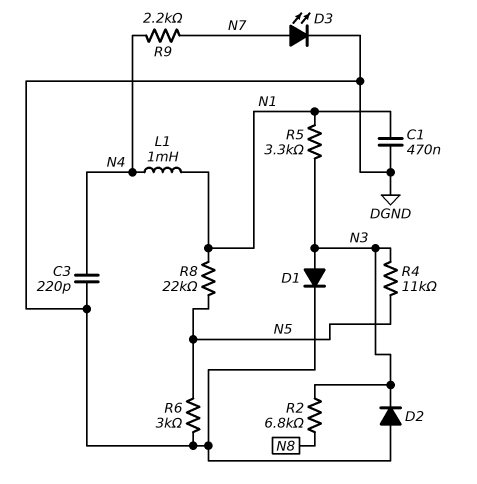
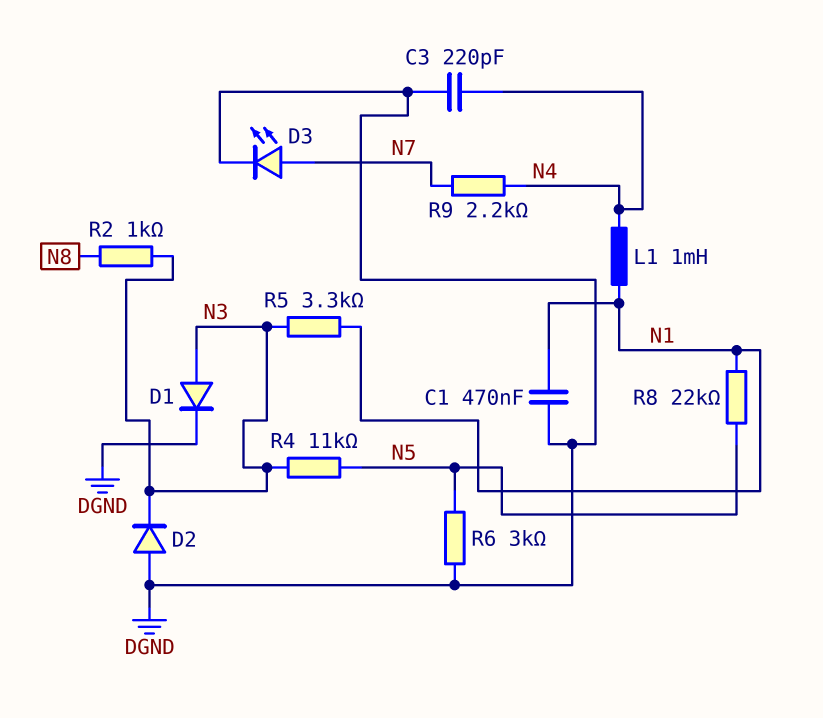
R2: 6.8k (N3, N8) -> 1k (N3, N8)

